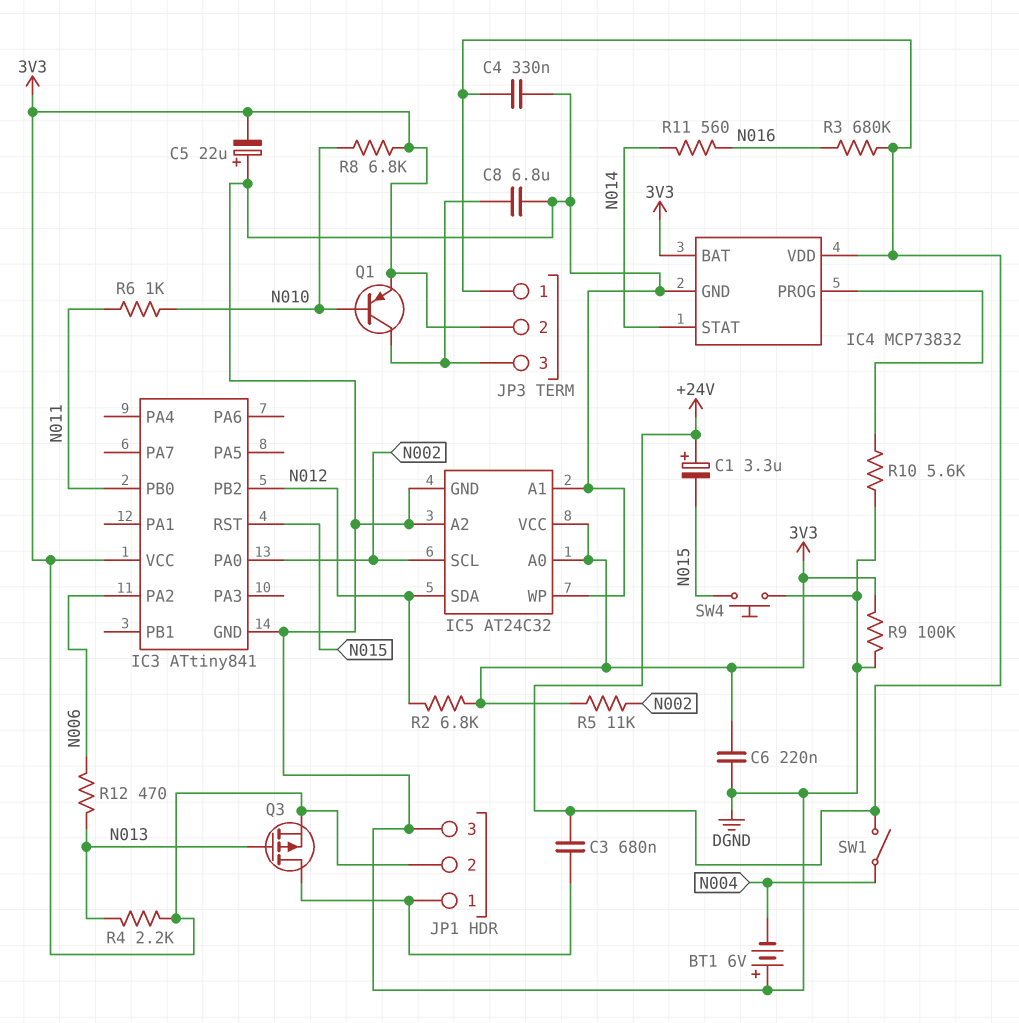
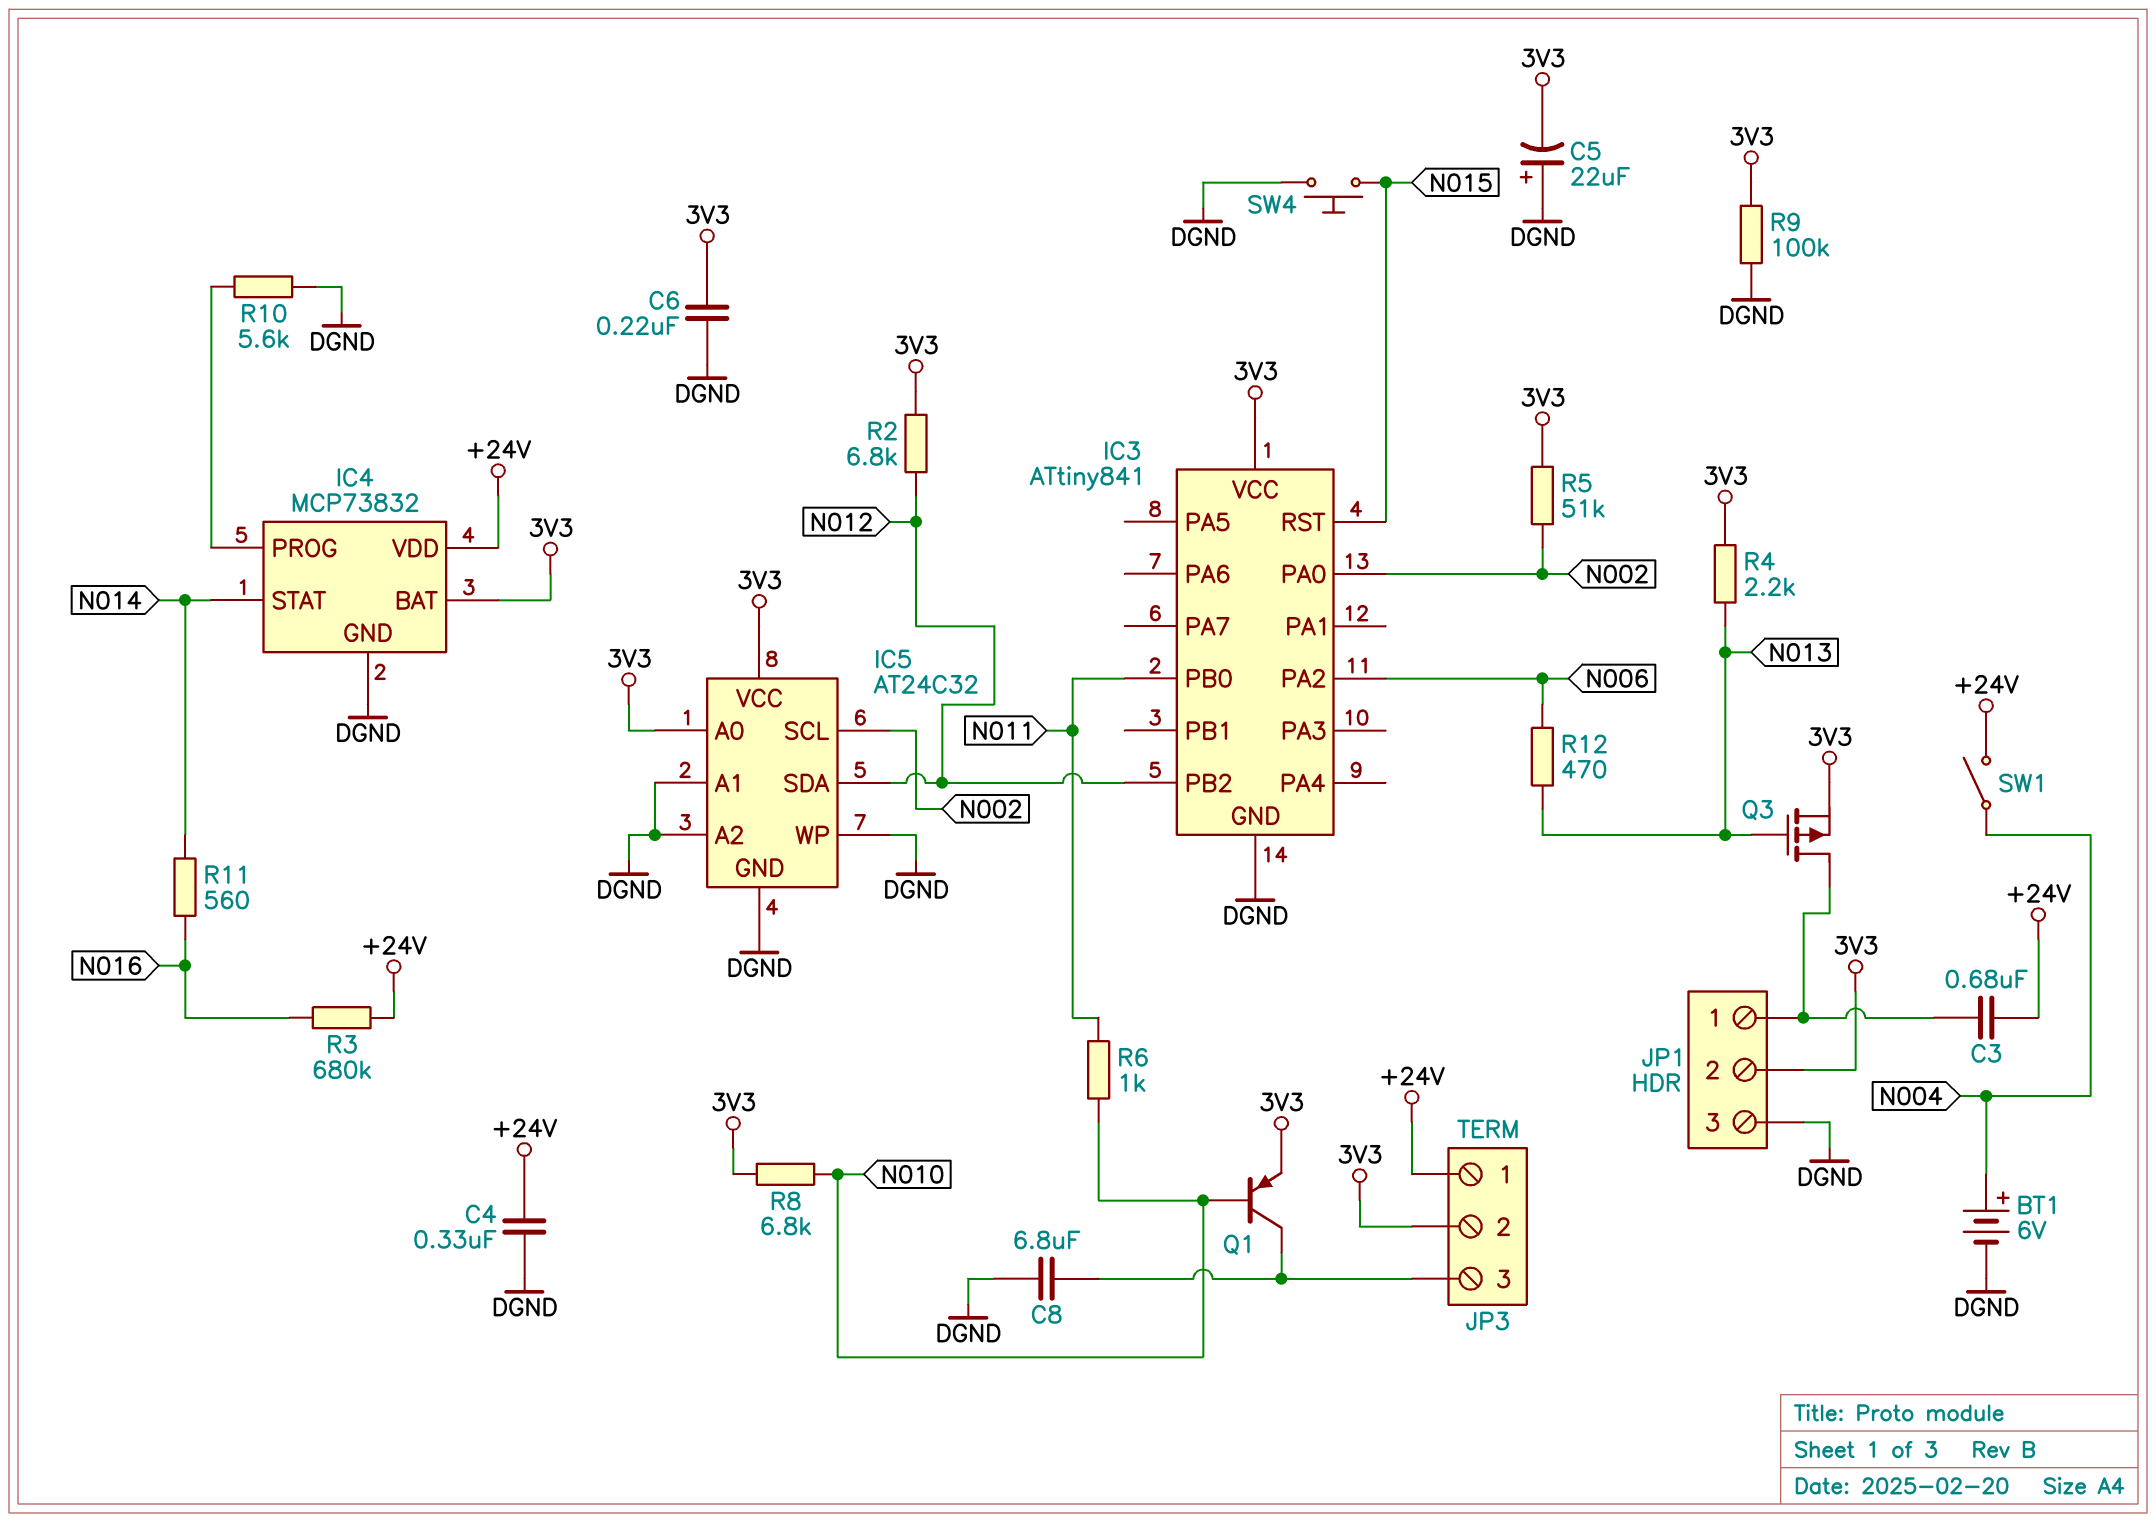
BT1: 6V (plus DGND, minus N004) -> 6V (plus N004, minus DGND)
C1: 3.3uF (plus +24V, minus N015) -> none
R5: 11k (3V3, N002) -> 51k (3V3, N002)

